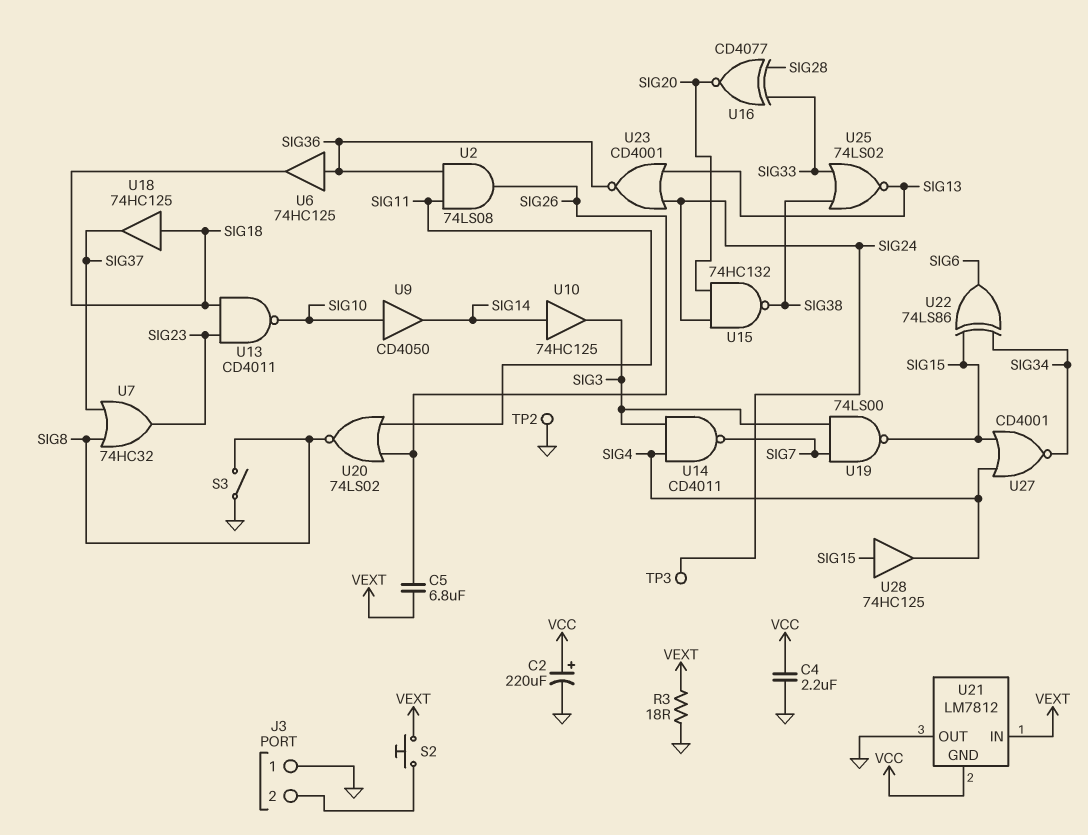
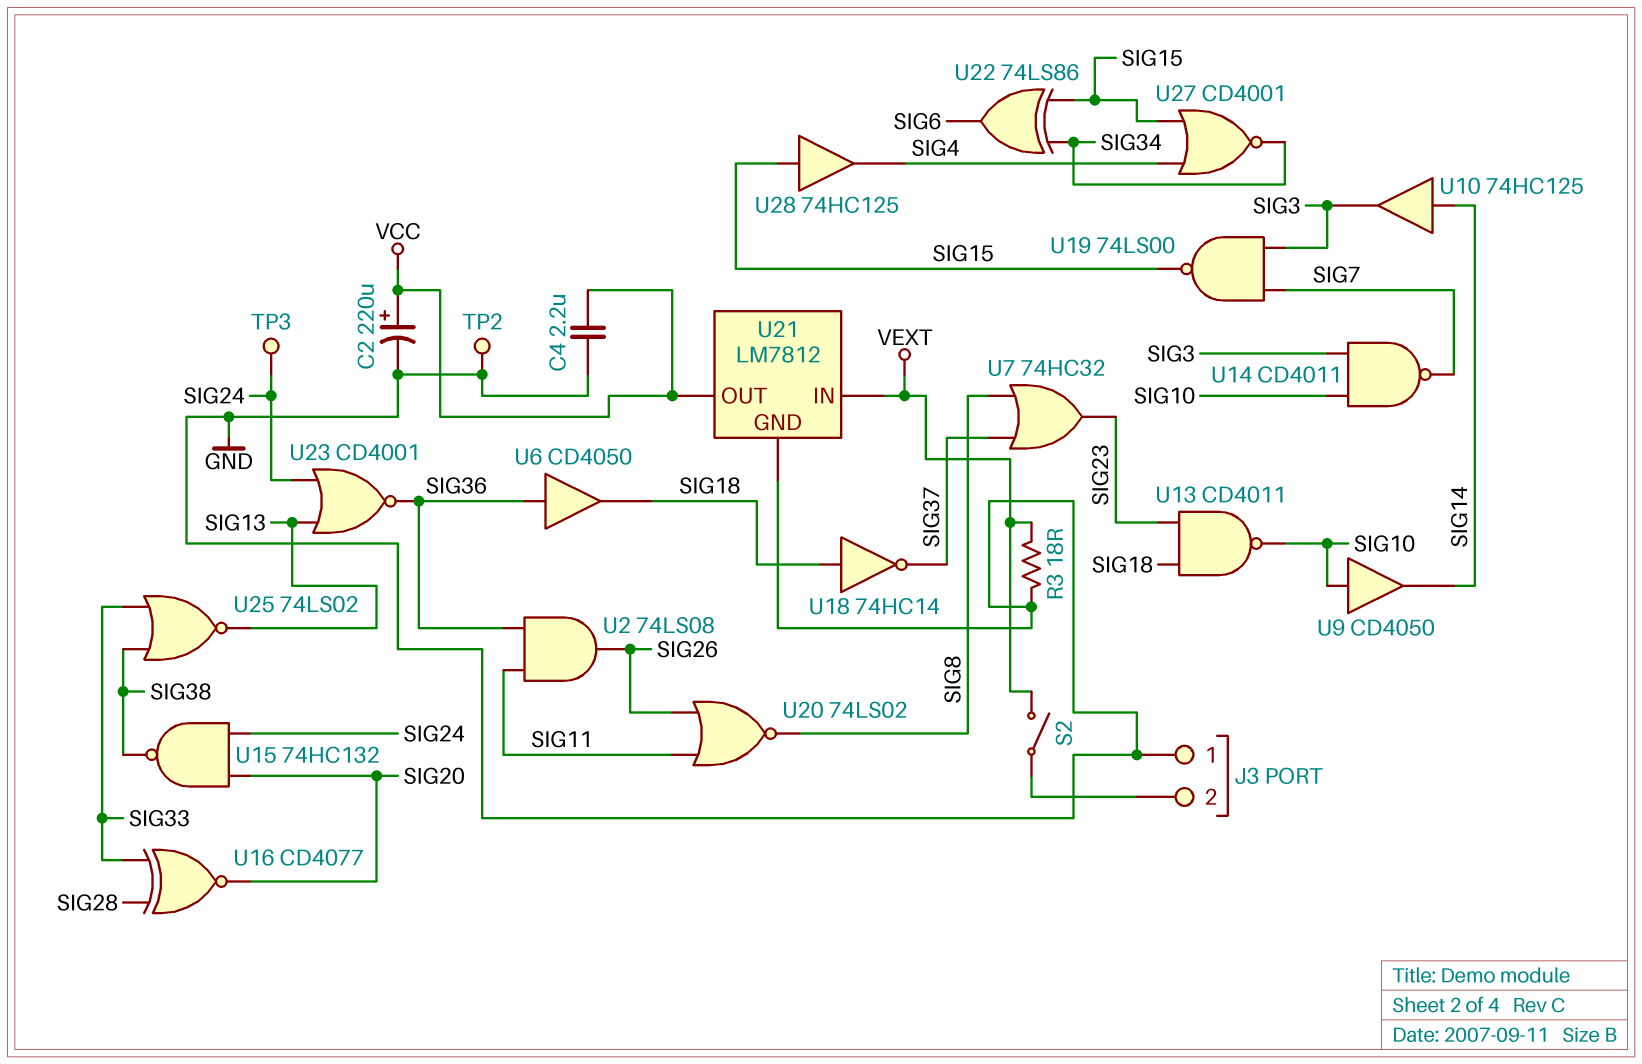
C5: 6.8uF (SIG26, VEXT) -> none
S2: button (J3/2, VEXT) -> switch (J3/2, VEXT)
S3: switch (GND, SIG8) -> none
U6: buffer 74HC125 (in SIG36, out SIG18) -> buffer CD4050 (in SIG36, out SIG18)
U14: NAND CD4011 (in SIG3, in SIG4, out SIG7) -> NAND CD4011 (in SIG3, in SIG10, out SIG7)
U18: buffer 74HC125 (in SIG18, out SIG37) -> NOT 74HC14 (in SIG18, out SIG37)
U21 pin GND: VCC -> GND
U21 pin OUT: GND -> VCC

